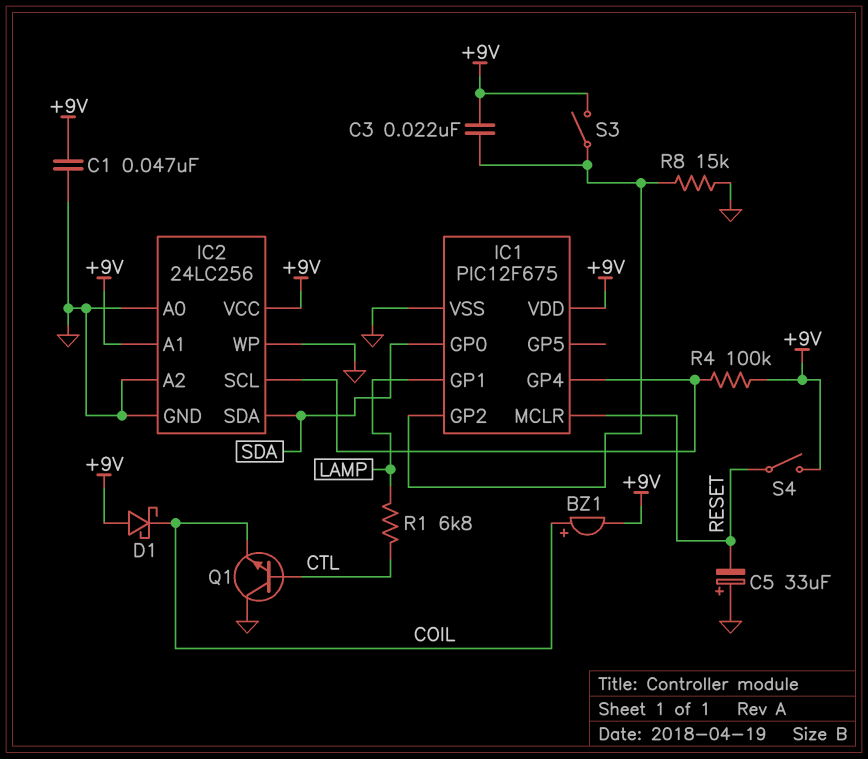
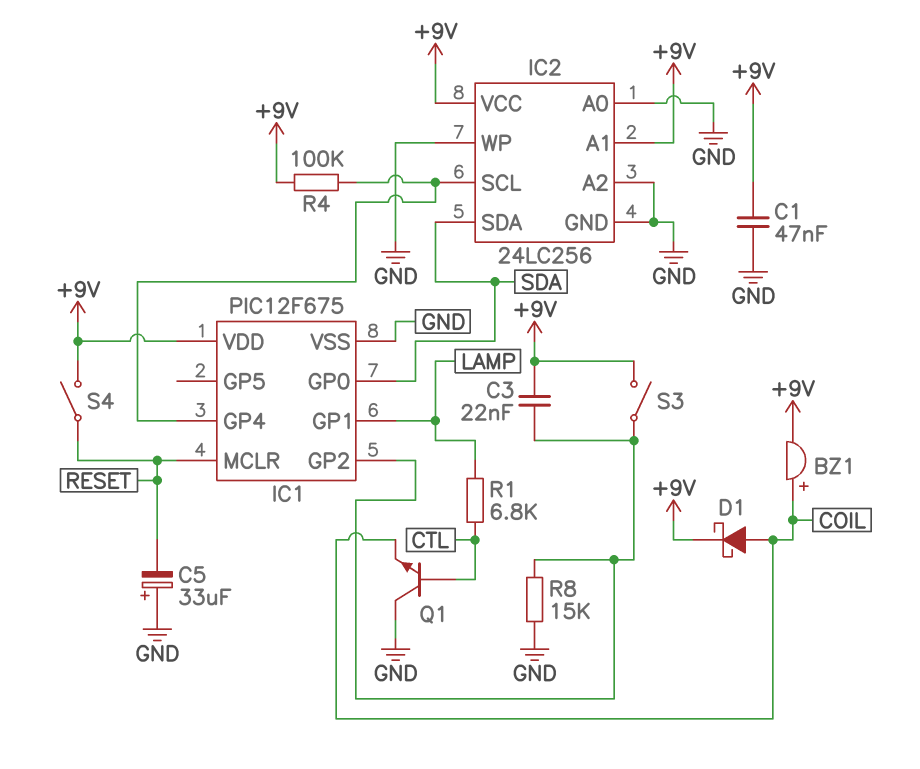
D1: schottky (A +9V, K COIL) -> schottky (A COIL, K +9V)

